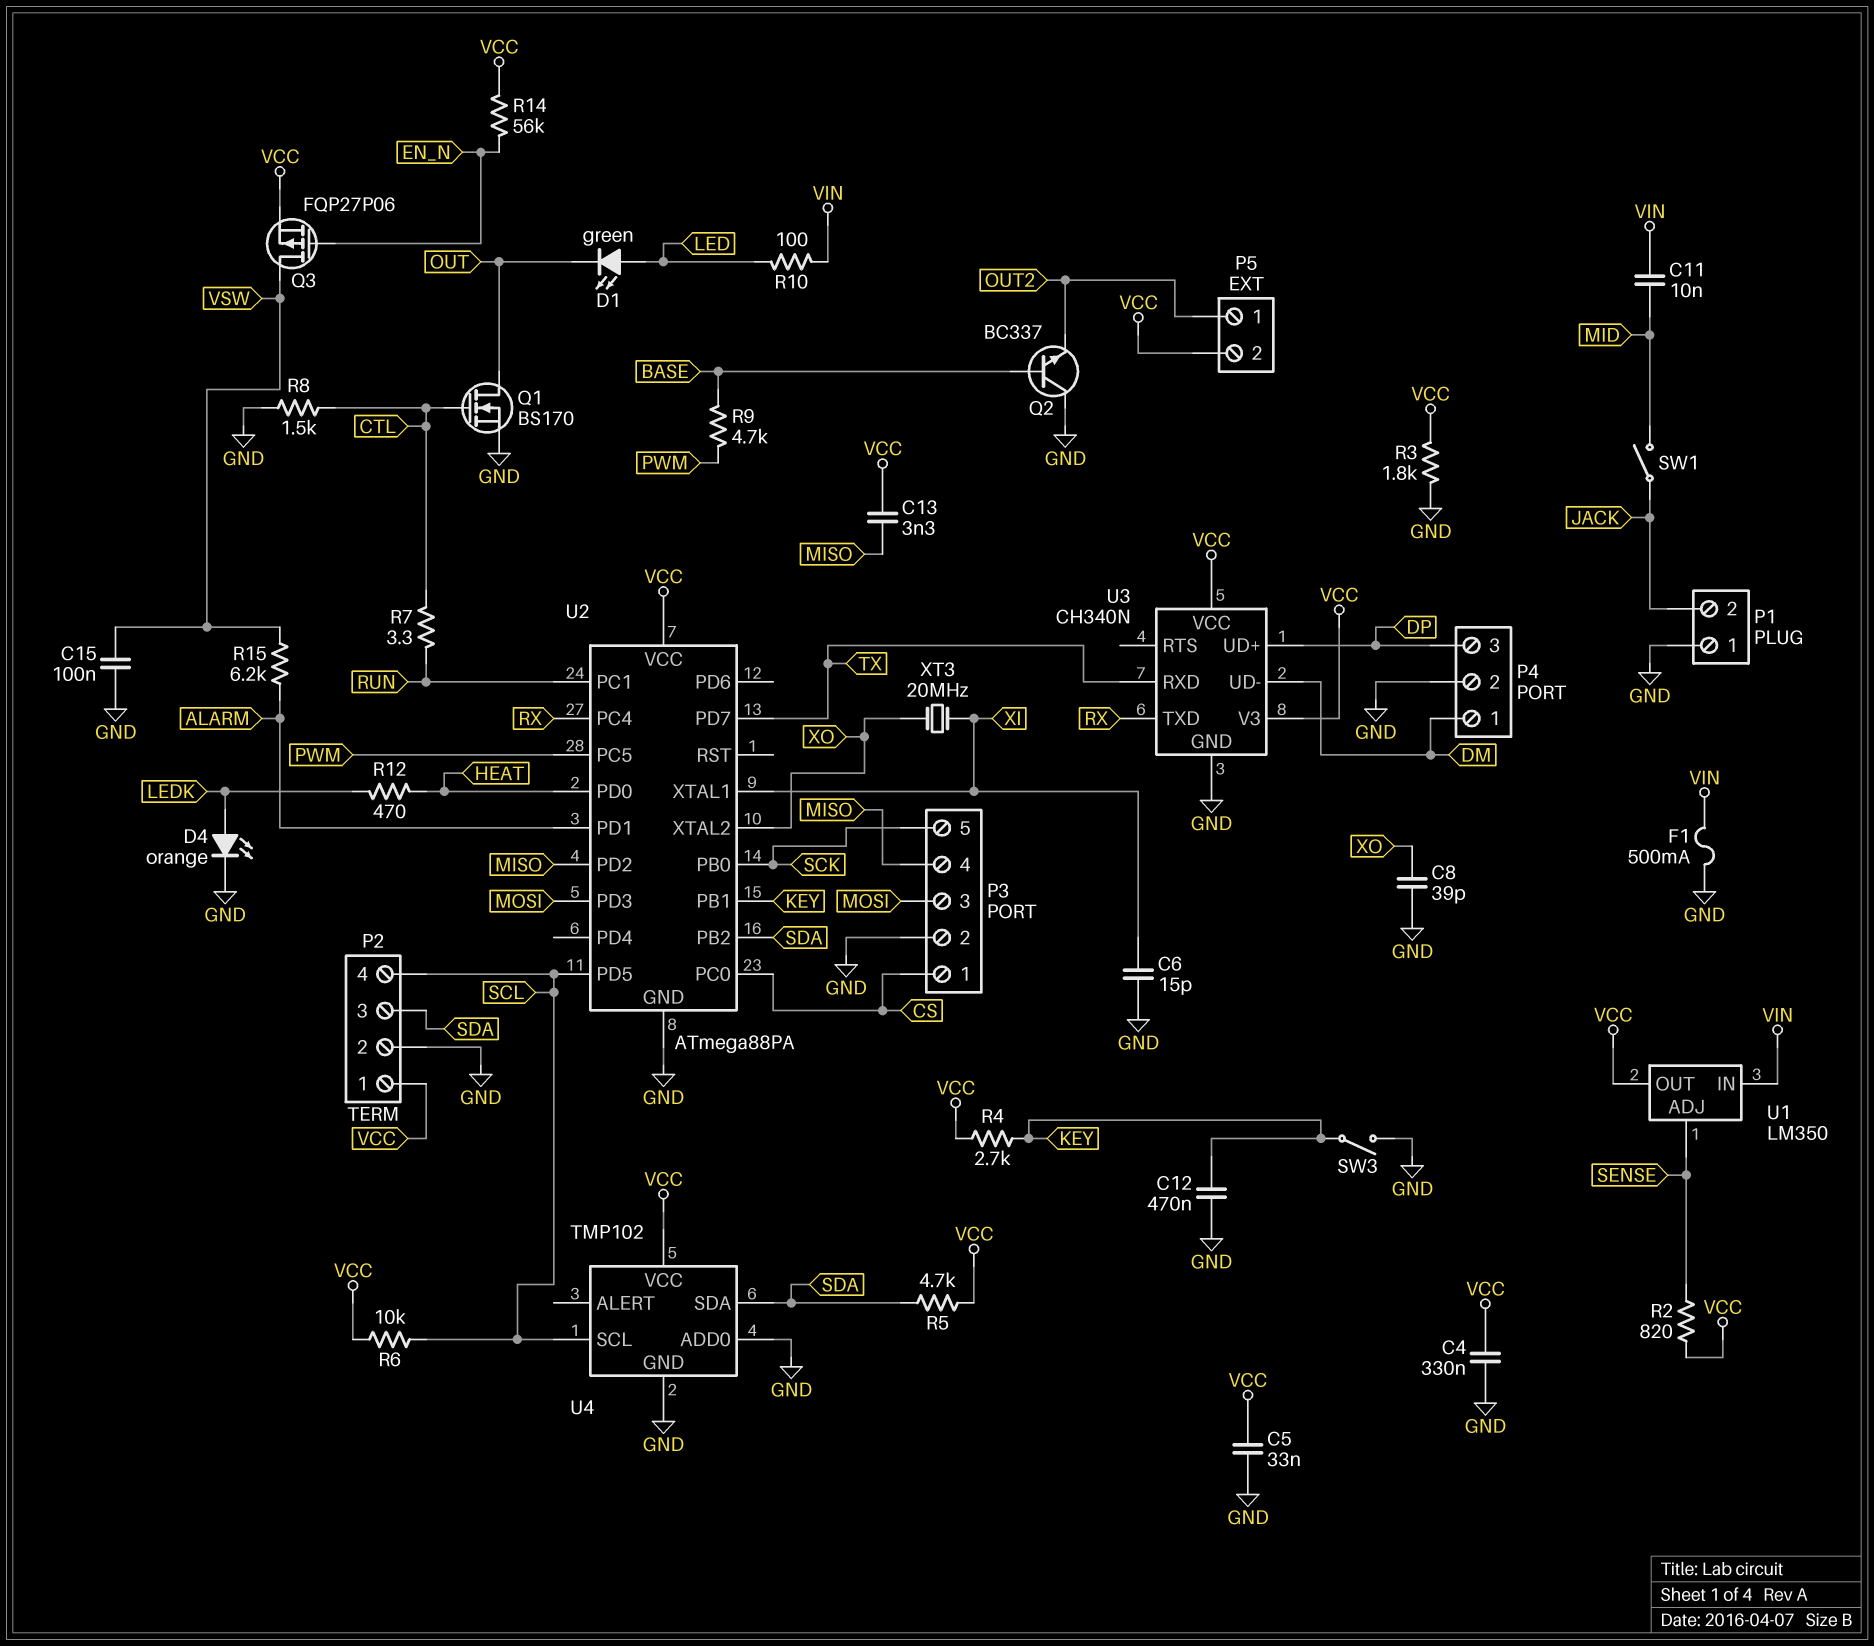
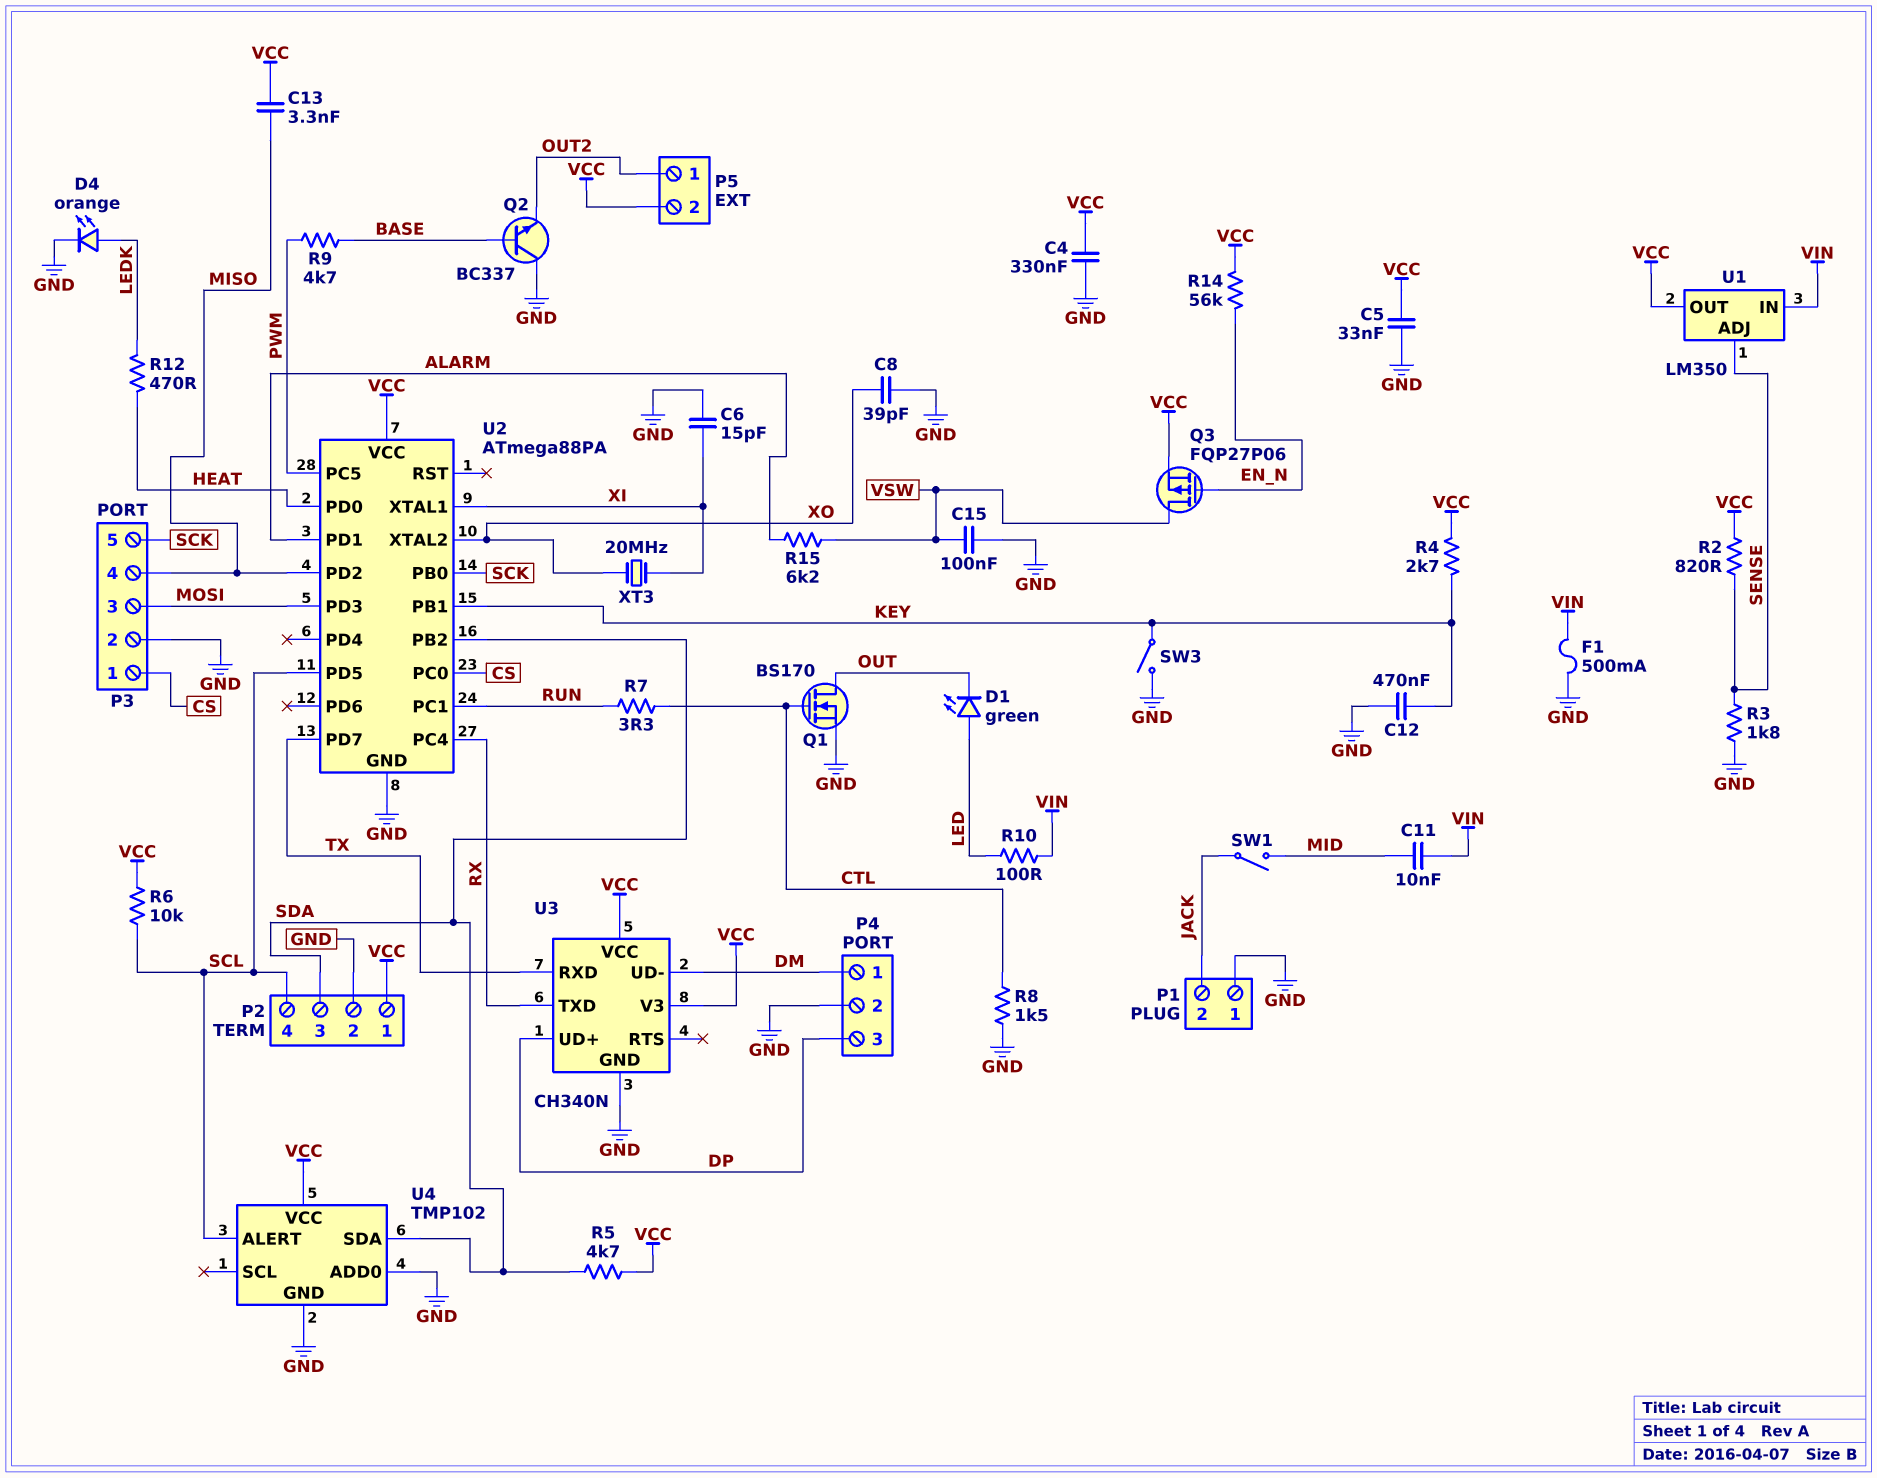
R3: 1.8k (GND, VCC) -> 1.8k (GND, SENSE)
U4 pin ALERT: none -> SCL
U4 pin SCL: SCL -> none

